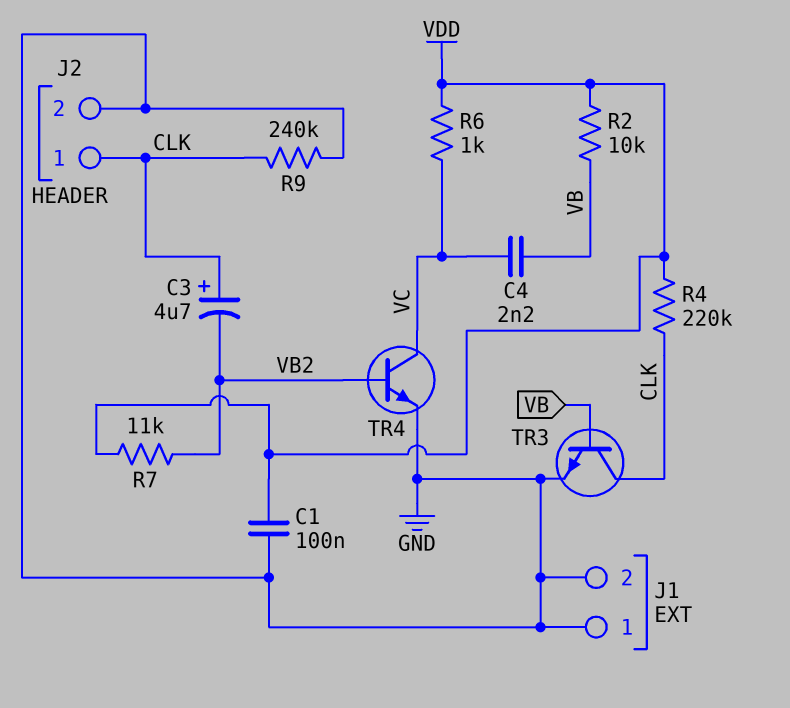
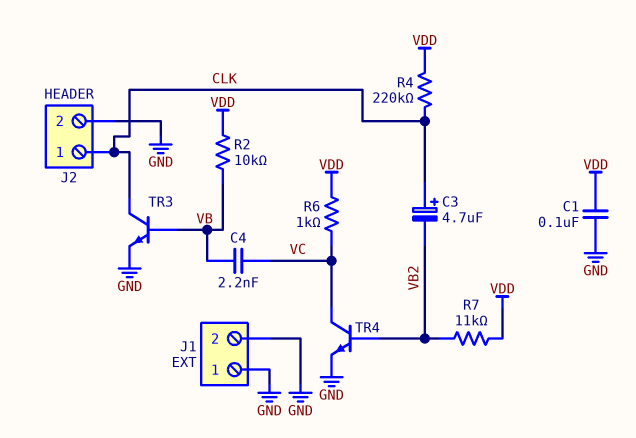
R9: 240k (CLK, GND) -> none

